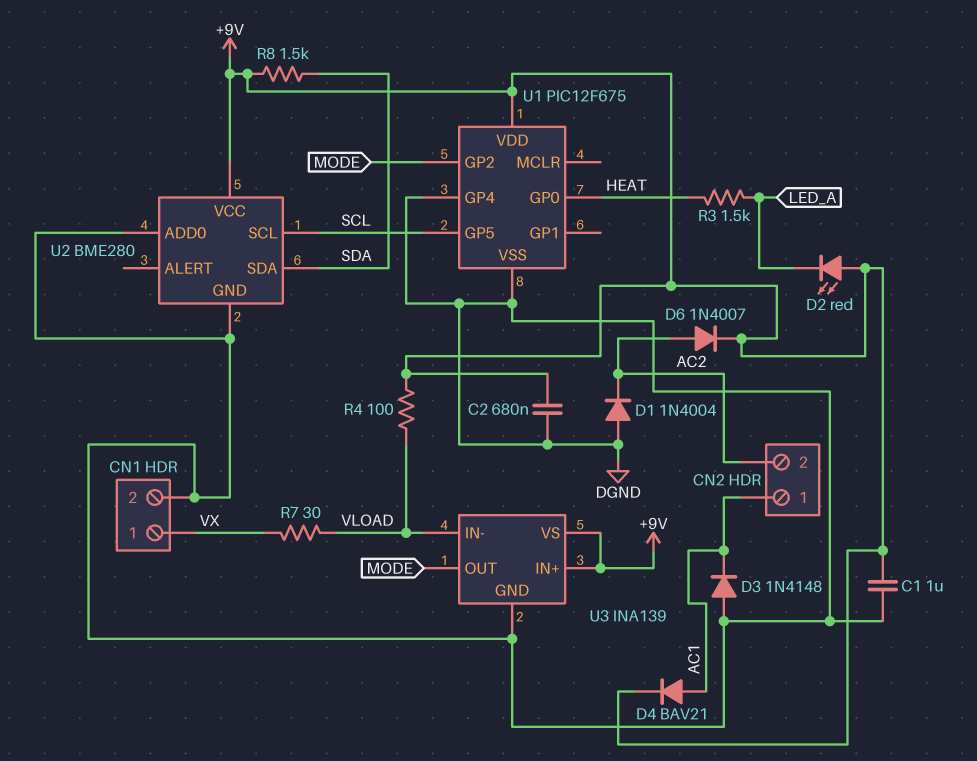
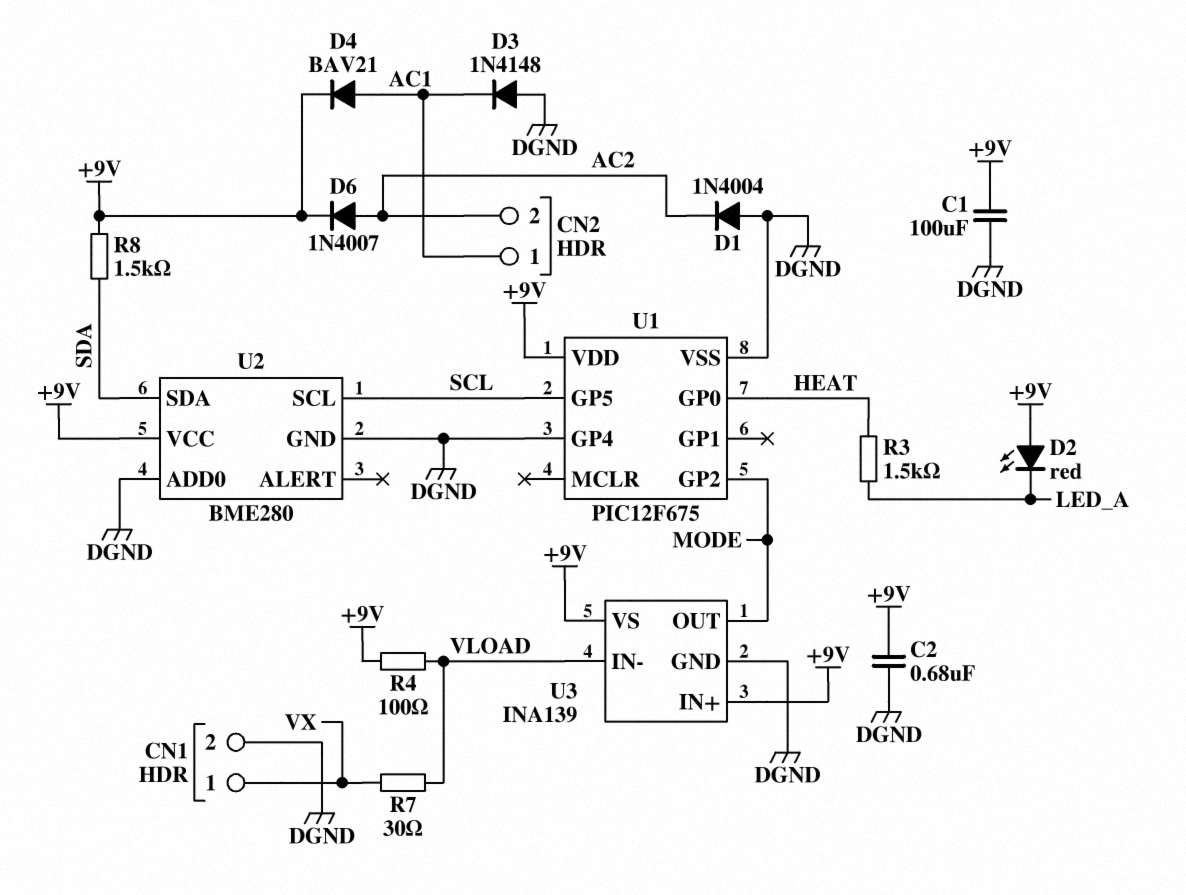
C1: 1uF (+9V, DGND) -> 100uF (+9V, DGND)

